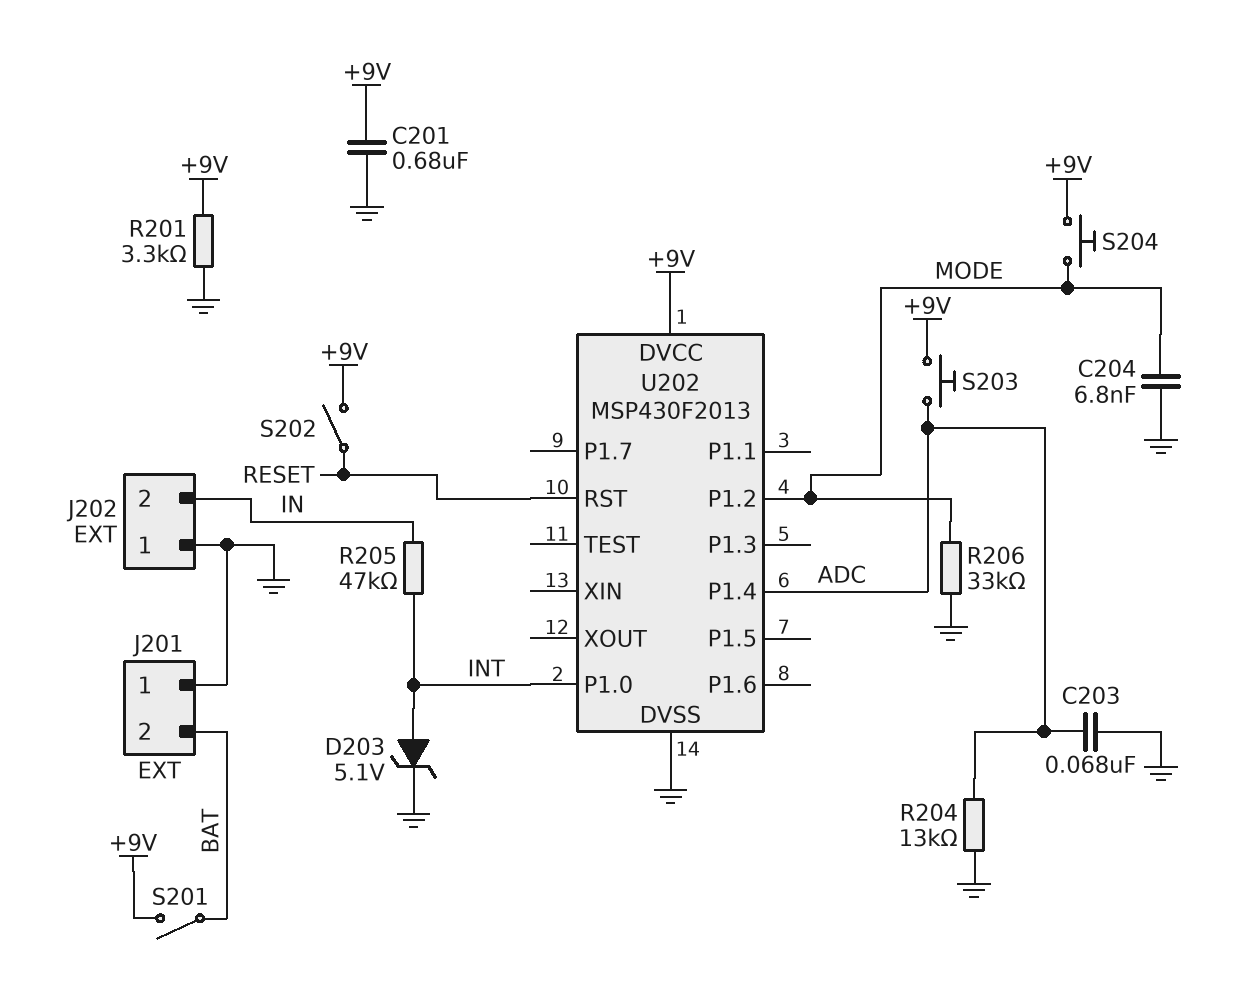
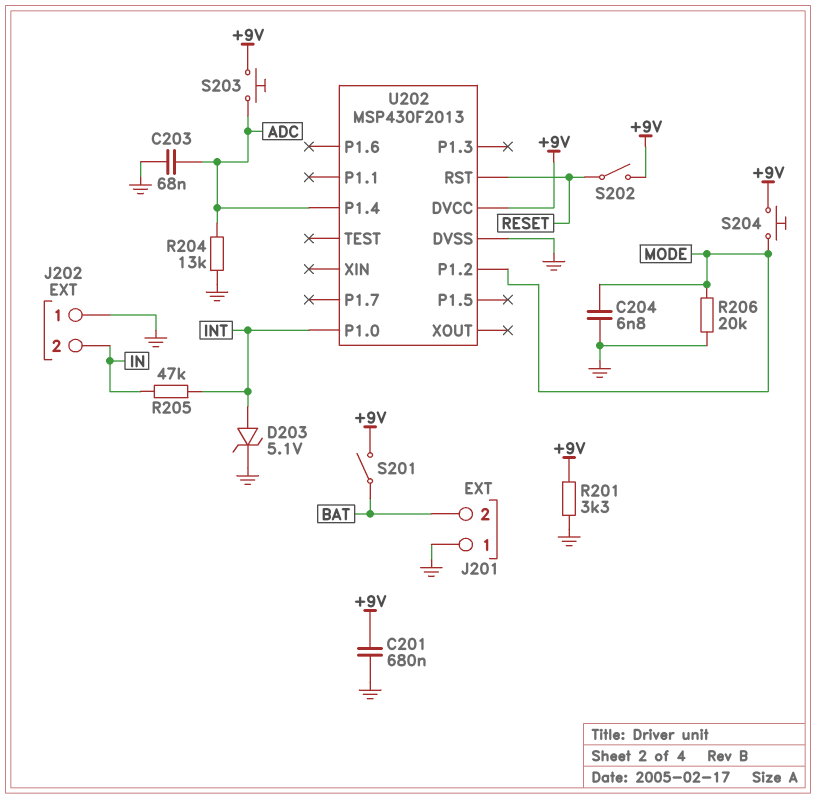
R206: 33k (GND, MODE) -> 20k (GND, MODE)

